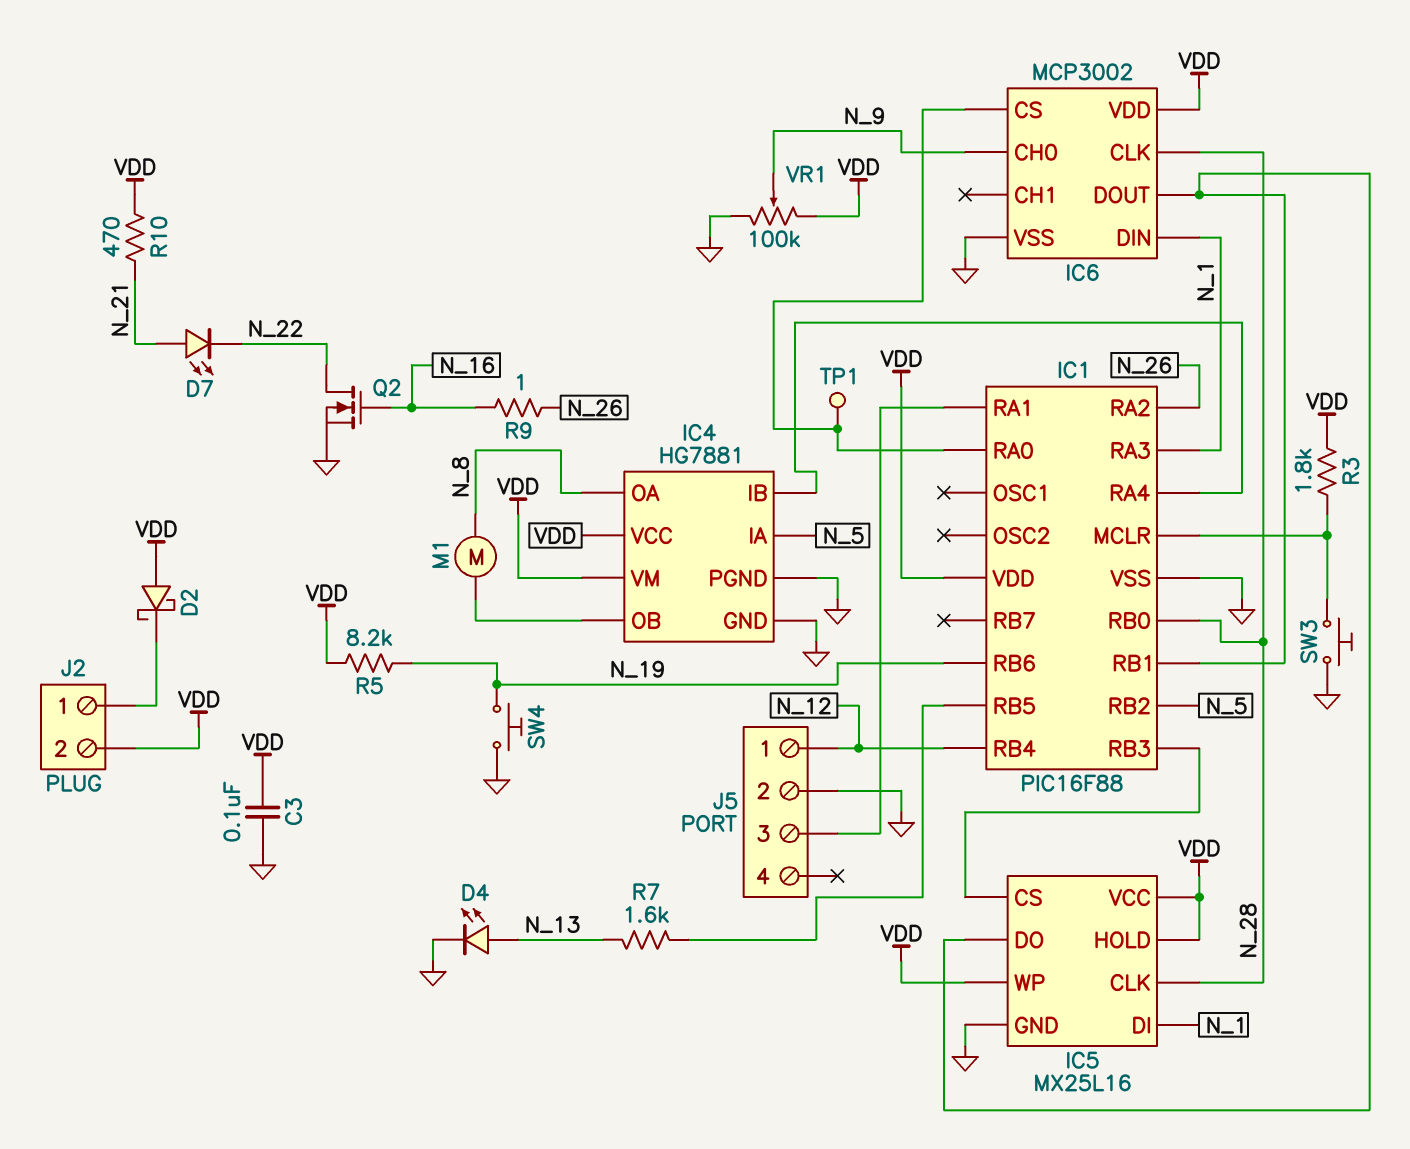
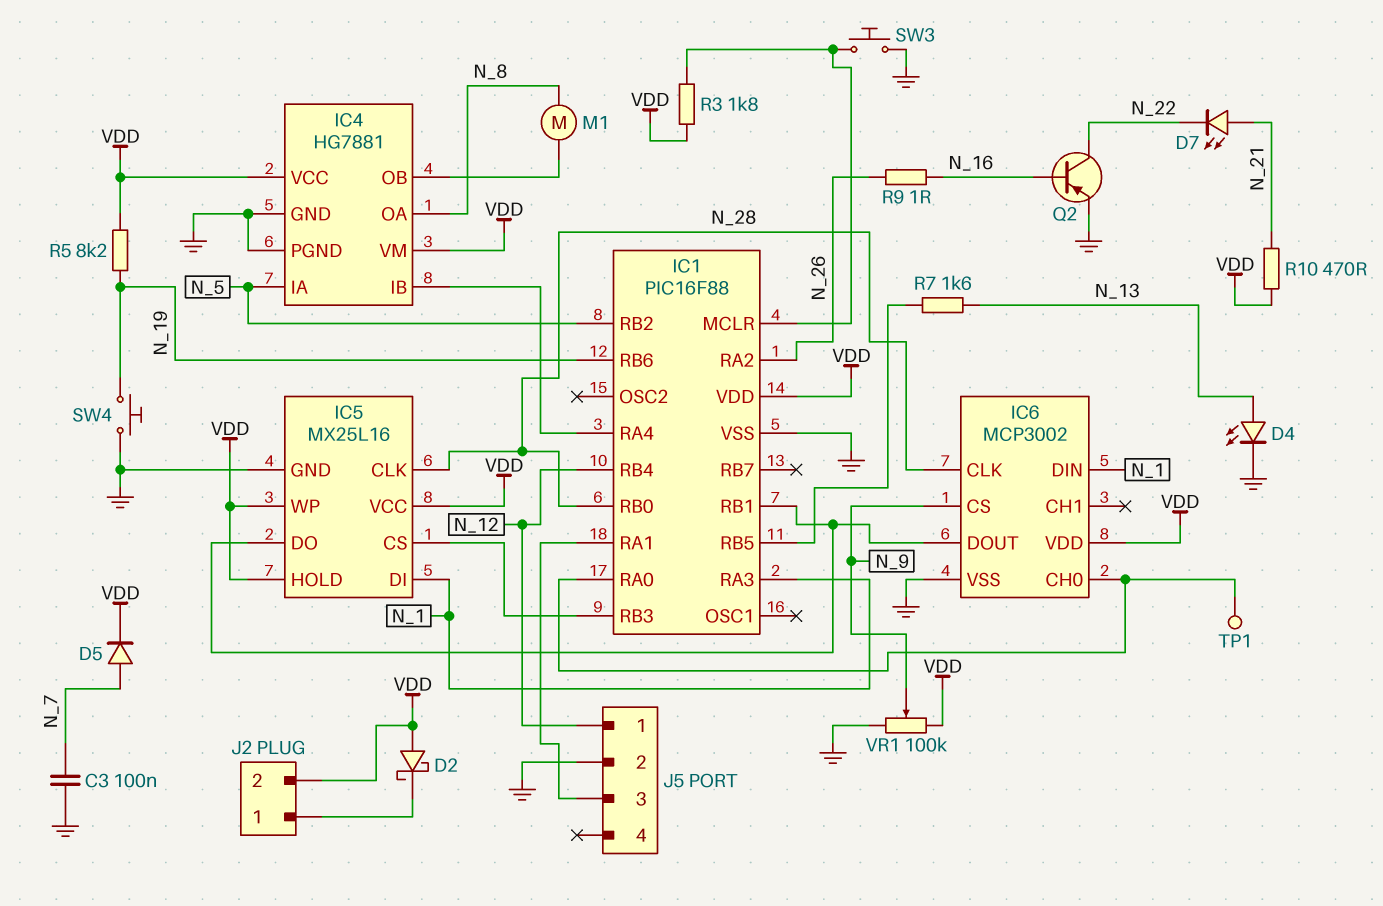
C3: 100nF (GND, VDD) -> 100nF (GND, N_7)
D5: none -> diode (A N_7, K VDD)
IC6 pin CH0: N_9 -> IC1/RA0
IC6 pin CS: IC1/RA0 -> N_9
Q2: NMOS (G N_16, D N_22, S GND) -> PNP (B N_16, C N_22, E GND)

